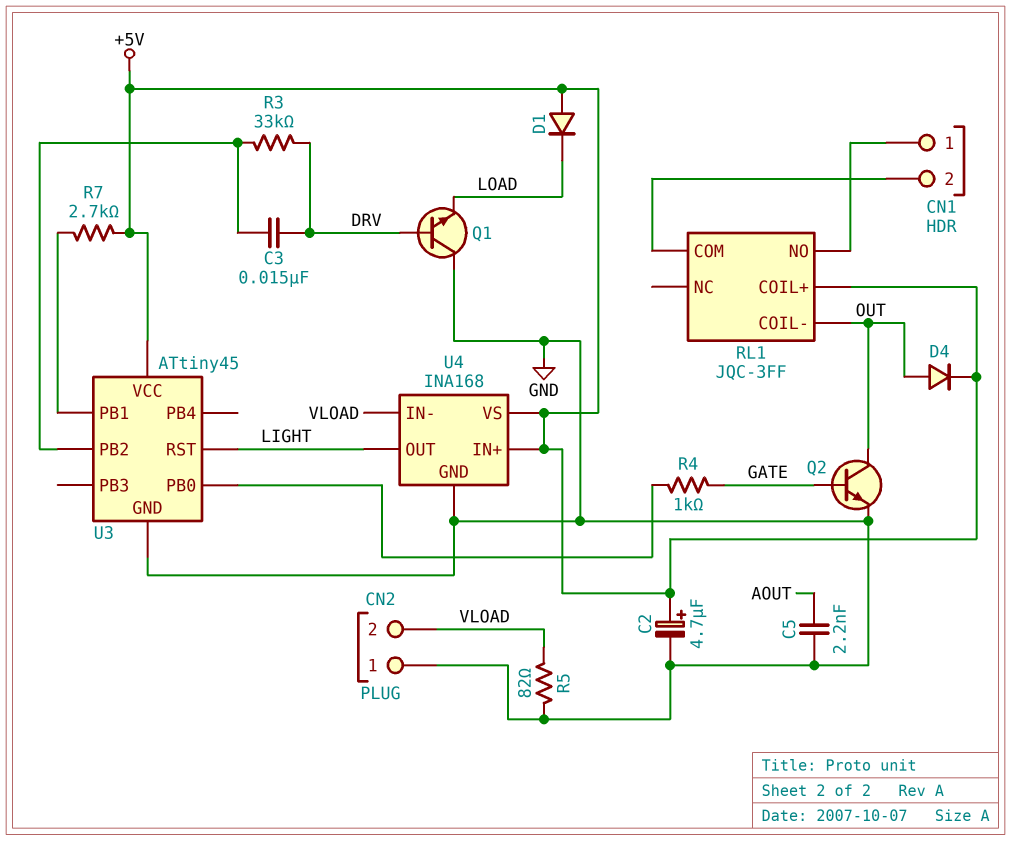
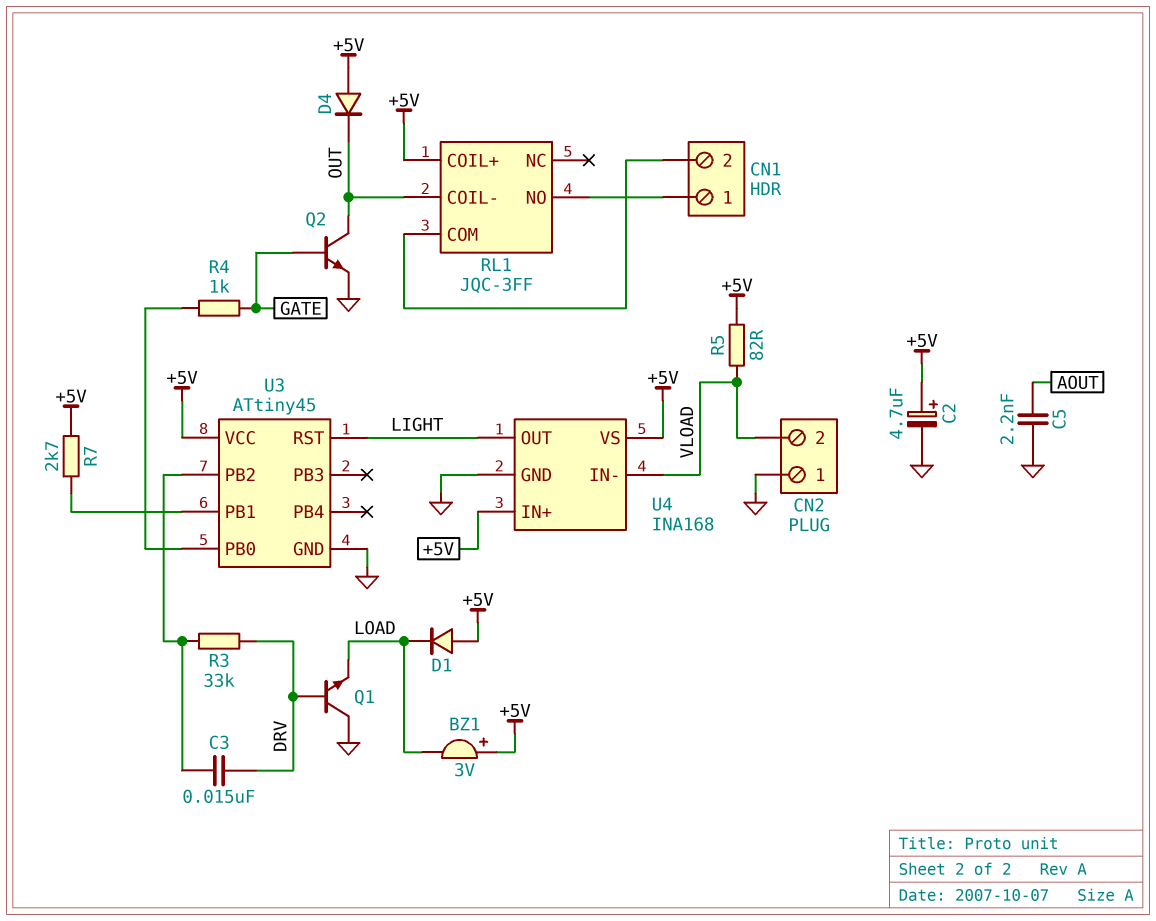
BZ1: none -> buzzer 3V (plus +5V, minus LOAD)
D4: diode (A OUT, K +5V) -> diode (A +5V, K OUT)
R5: 82 (GND, VLOAD) -> 82 (+5V, VLOAD)

